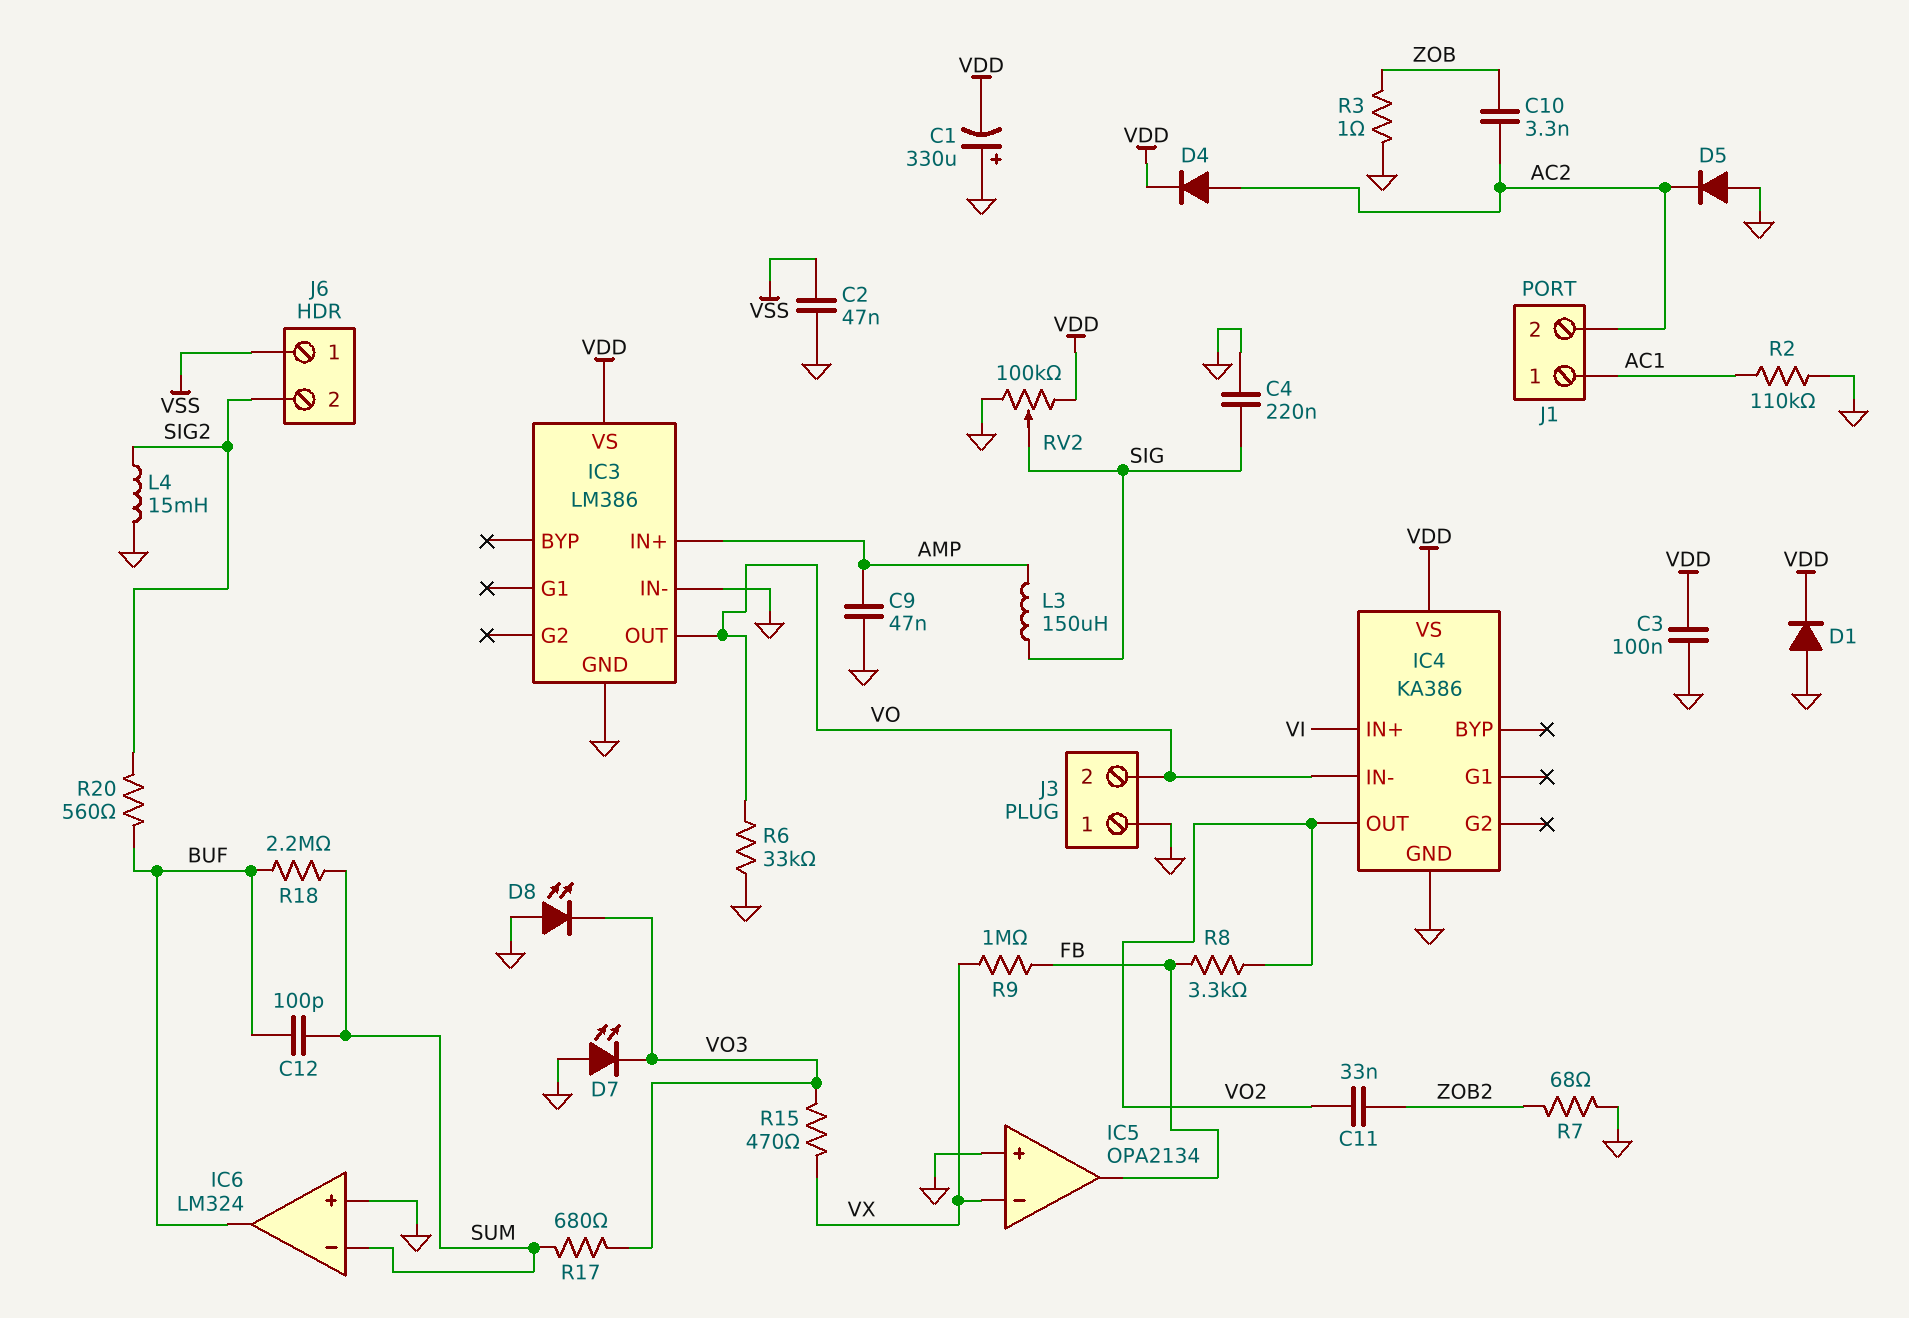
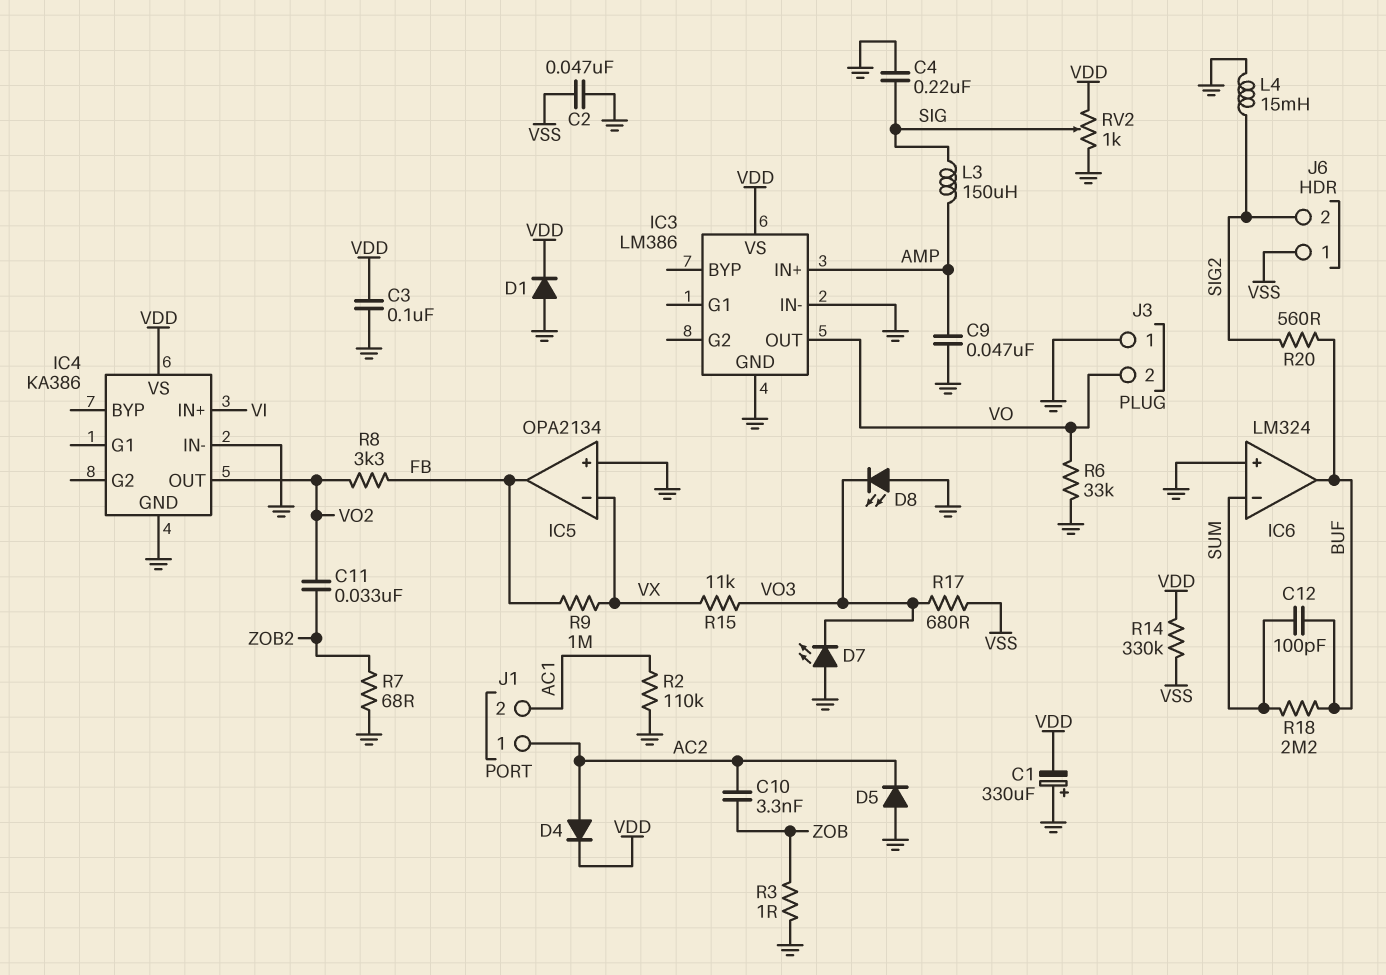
IC4 pin IN-: VO -> GND
J1 pin 1: AC1 -> AC2
J1 pin 2: AC2 -> AC1
R14: none -> 330k (VDD, VSS)
R15: 470 (VO3, VX) -> 11k (VO3, VX)
R17: 680 (SUM, VO3) -> 680 (VO3, VSS)
RV2: 100k (GND, VDD, wiper SIG) -> 1k (GND, VDD, wiper SIG)

